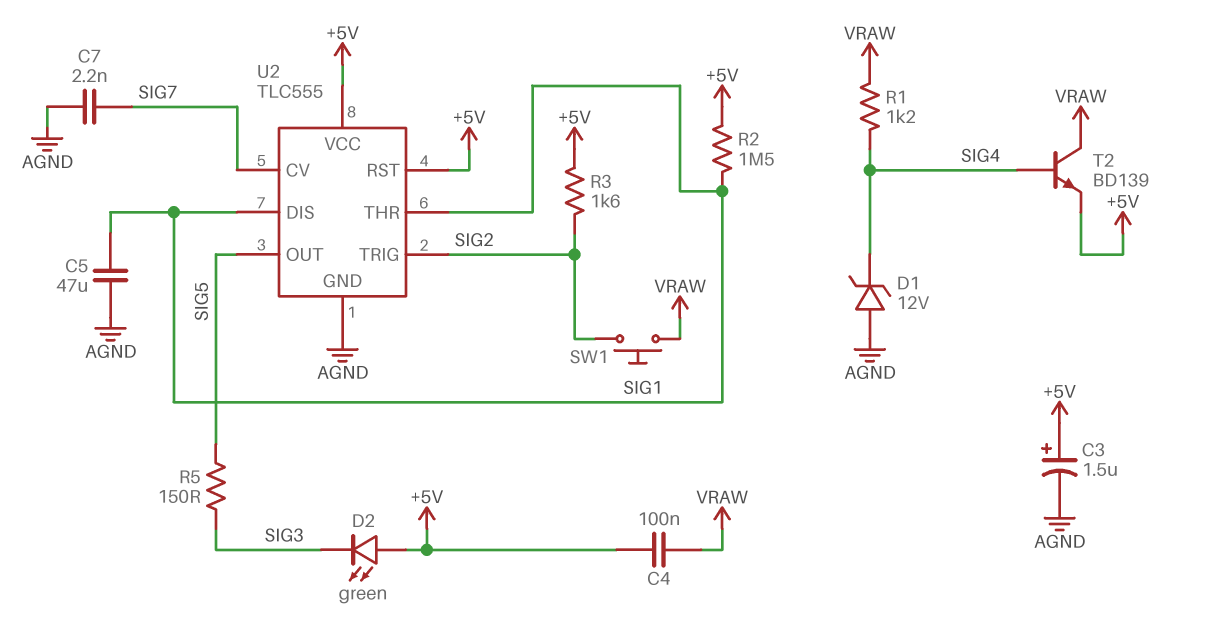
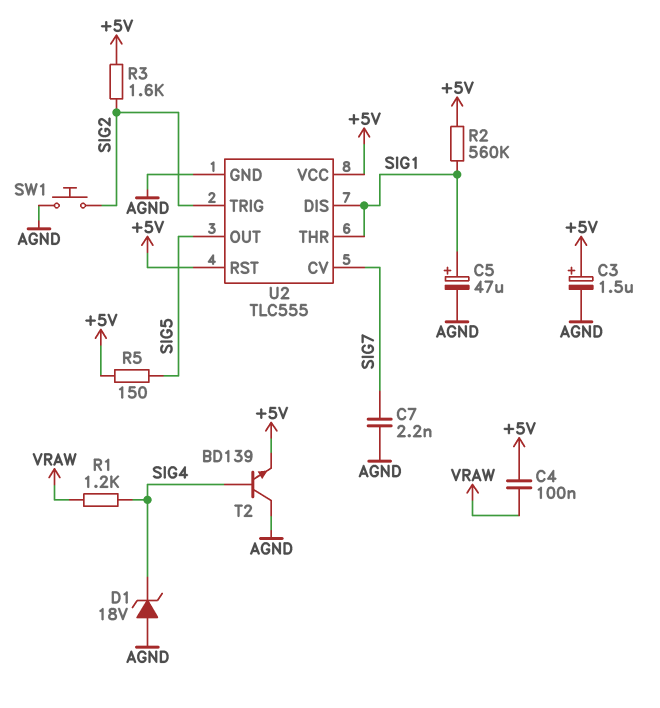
C5: 47uF (AGND, SIG1) -> 47uF (plus SIG1, minus AGND)
D1: zener 12V (A AGND, K SIG4) -> zener 18V (A AGND, K SIG4)
D2: LED green (A +5V, K SIG3) -> none
R2: 1.5M (+5V, SIG1) -> 560k (+5V, SIG1)
R5: 150 (SIG3, SIG5) -> 150 (+5V, SIG5)
SW1: button (SIG2, VRAW) -> button (AGND, SIG2)
T2: NPN BD139 (B SIG4, C VRAW, E +5V) -> NPN BD139 (B SIG4, C AGND, E +5V)

